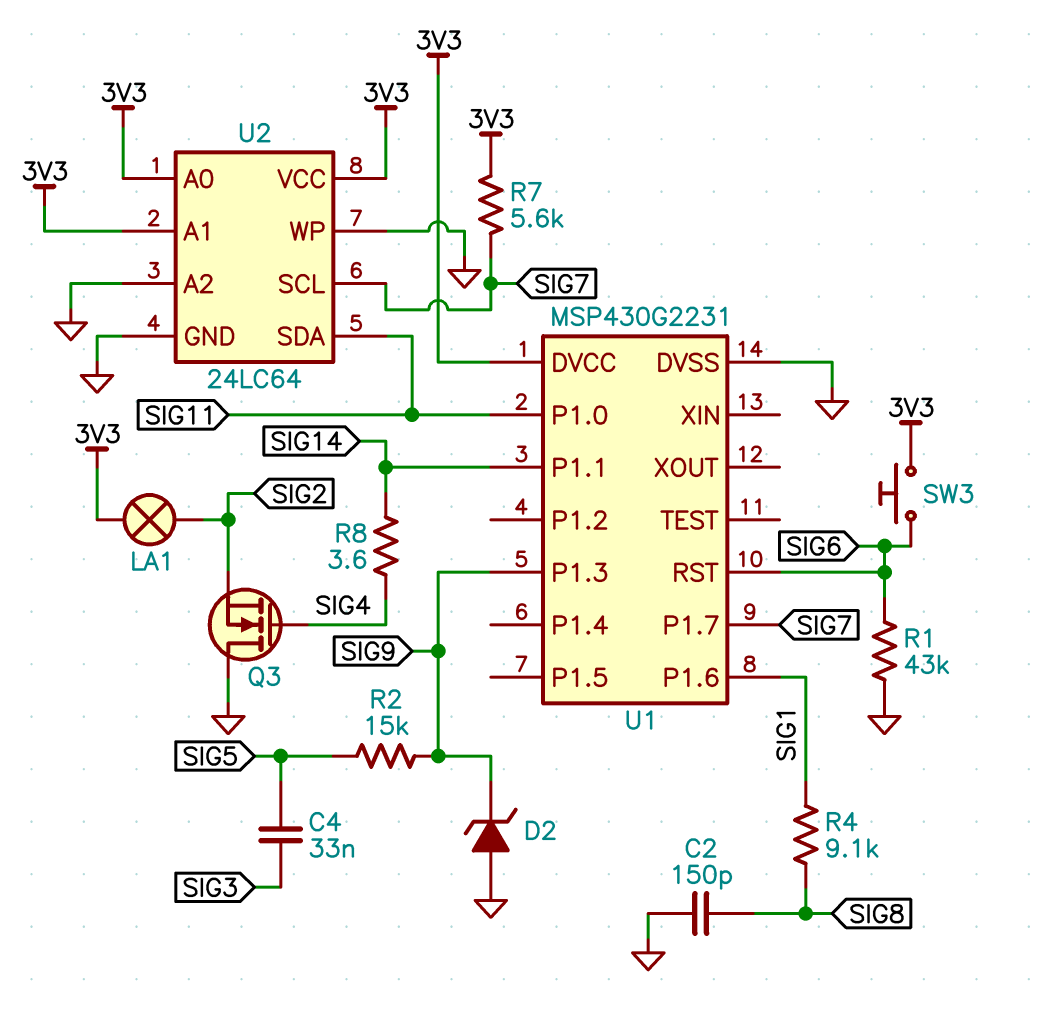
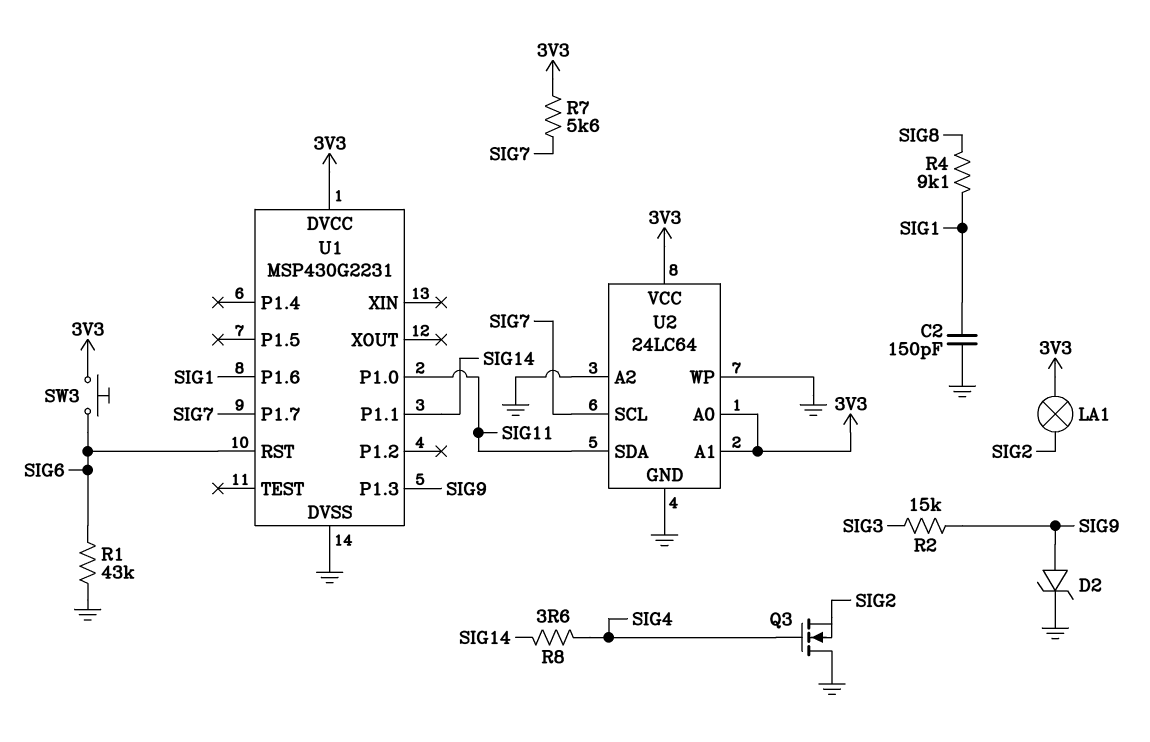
C2: 150pF (GND, SIG8) -> 150pF (GND, SIG1)
C4: 33nF (SIG3, SIG5) -> none
D2: zener (A GND, K SIG9) -> zener (A SIG9, K GND)
R2: 15k (SIG5, SIG9) -> 15k (SIG3, SIG9)

